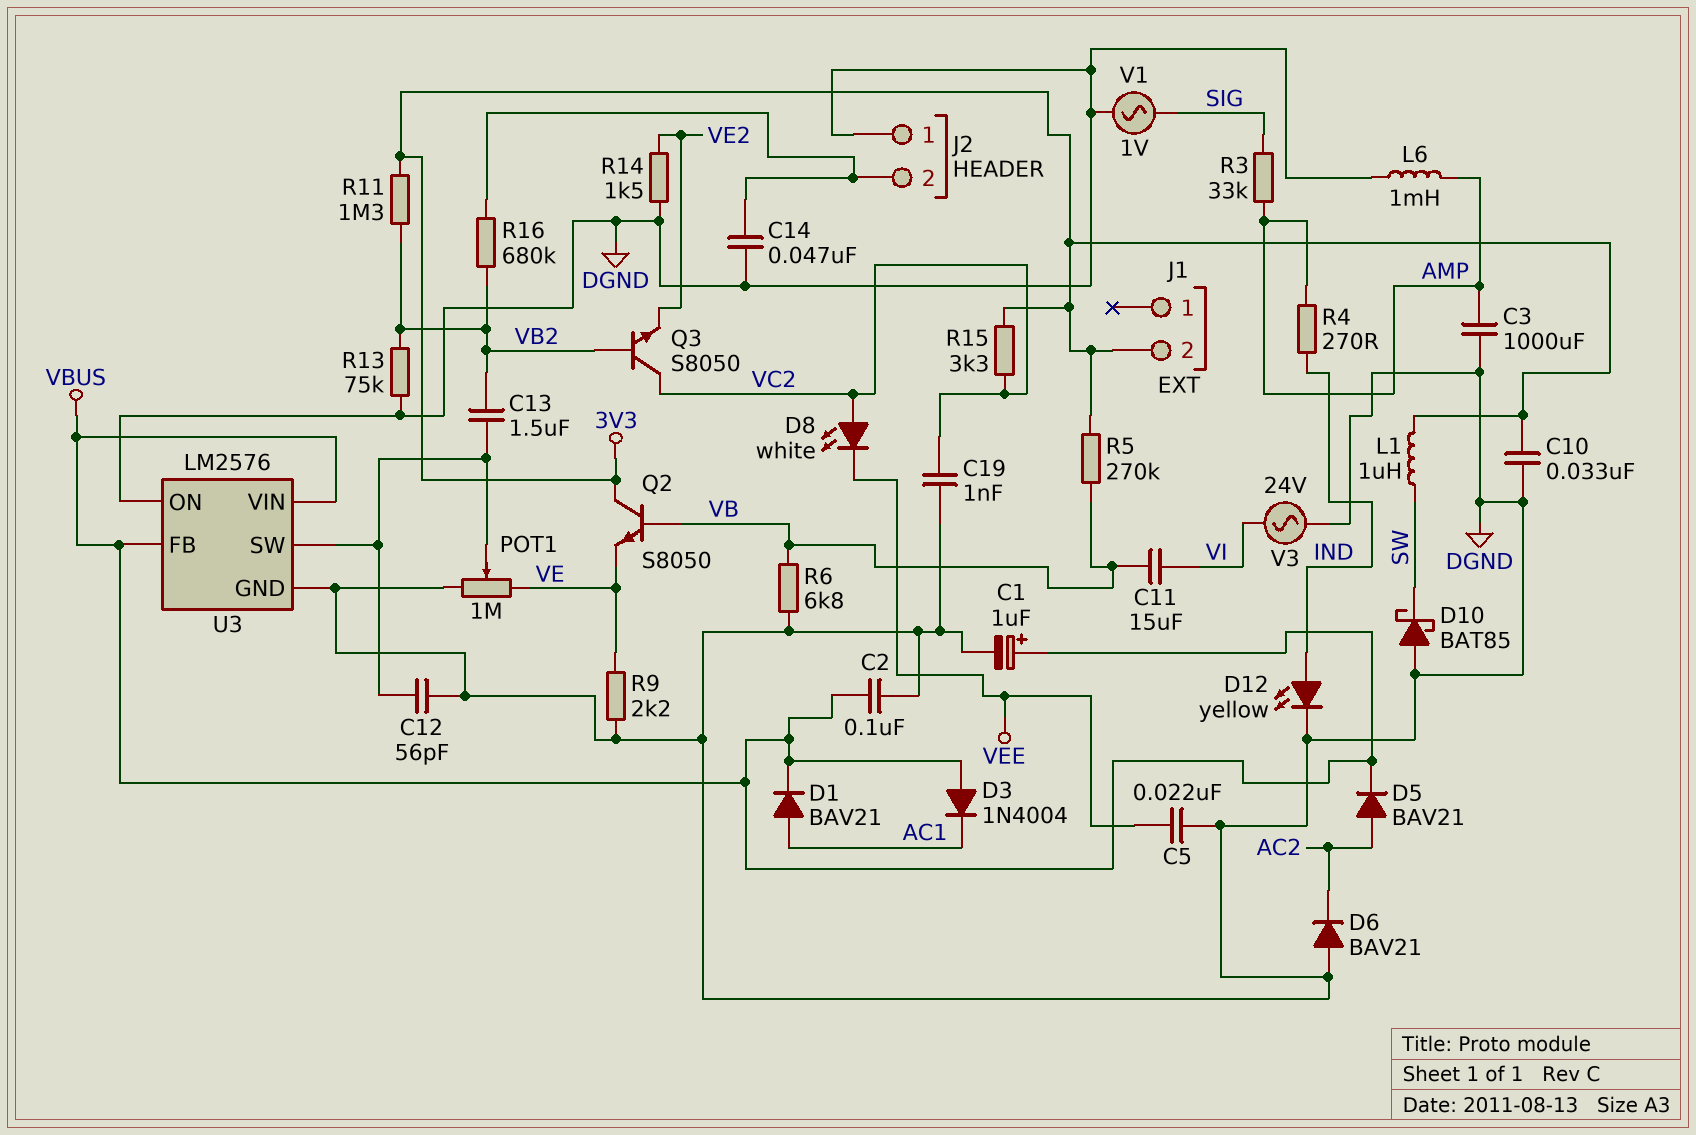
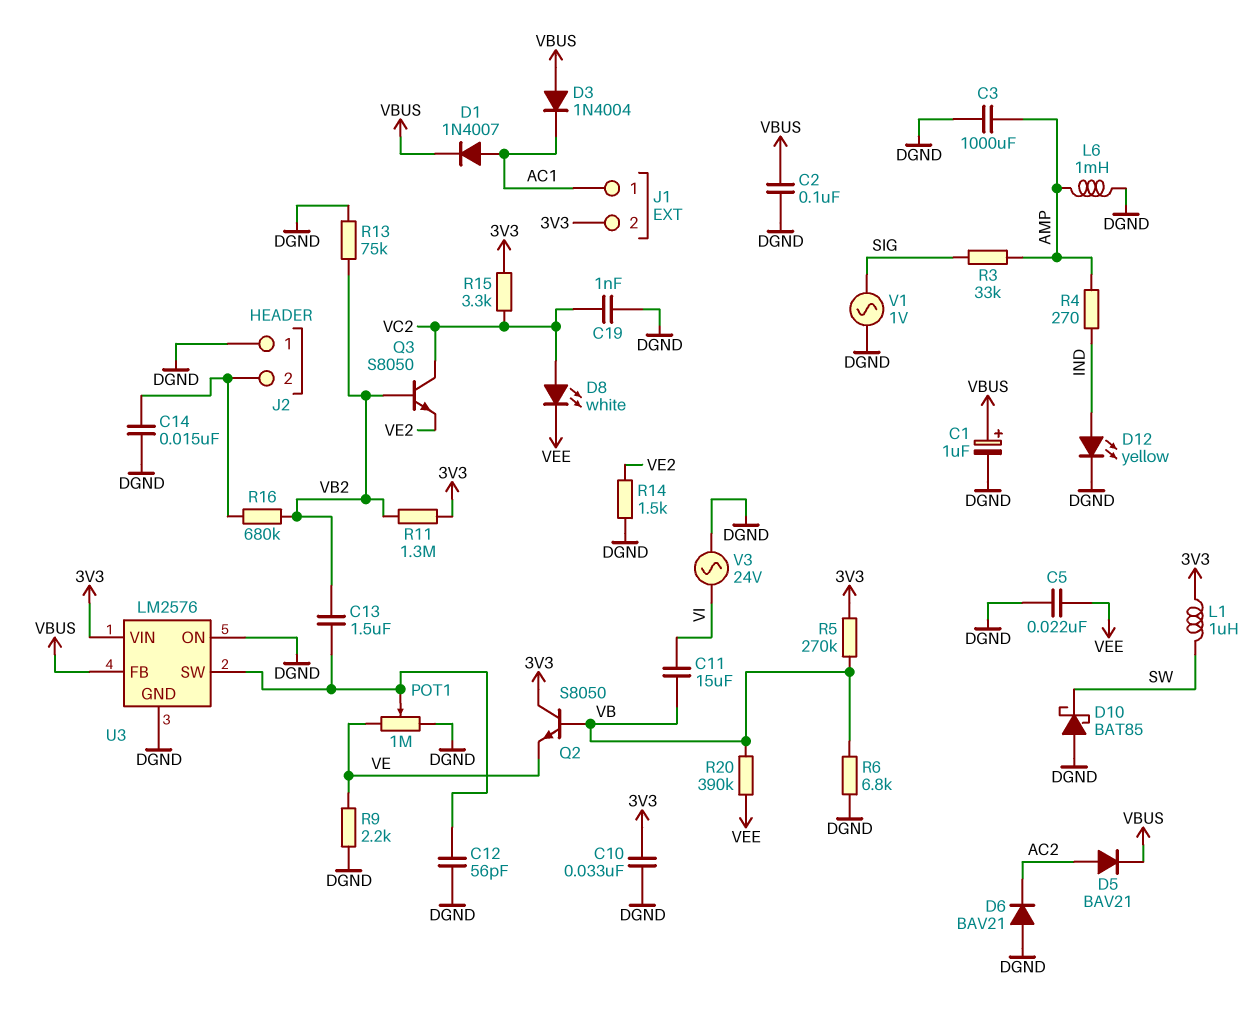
C14: 47nF (DGND, J2/2) -> 15nF (DGND, J2/2)
D1: diode BAV21 (A AC1, K VBUS) -> diode 1N4007 (A AC1, K VBUS)
J1 pin 1: none -> AC1
R20: none -> 390k (VB, VEE)
U3 pin VIN: VBUS -> 3V3

